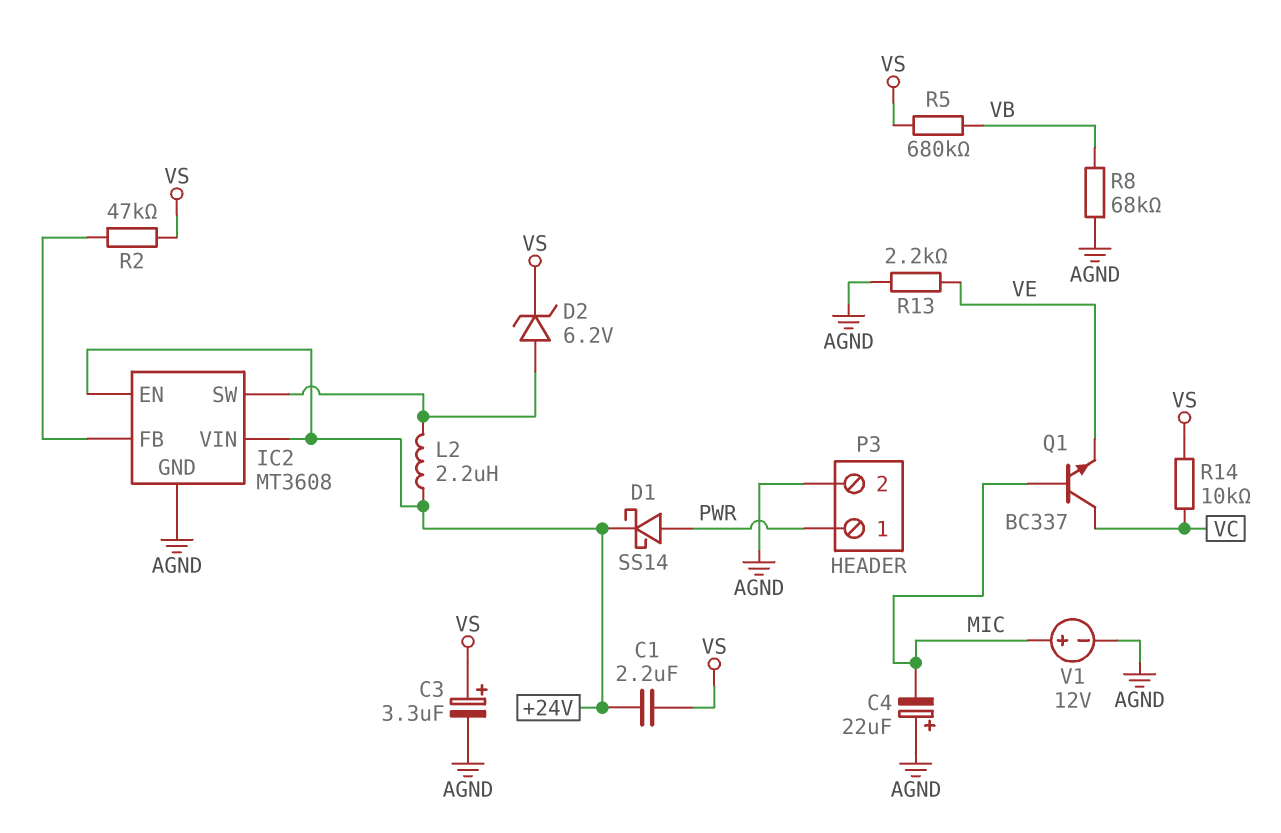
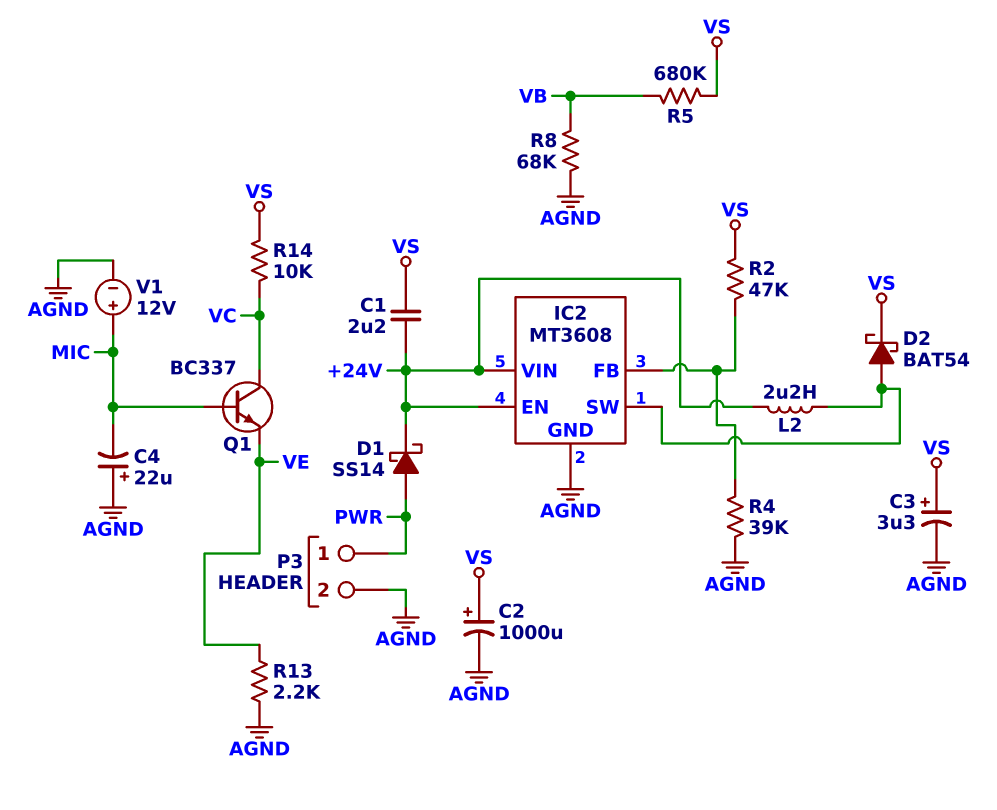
C2: none -> 1000uF (plus VS, minus AGND)
D2: zener 6.2V (A IC2/SW, K VS) -> schottky BAT54 (A IC2/SW, K VS)
R4: none -> 39k (AGND, IC2/FB)

